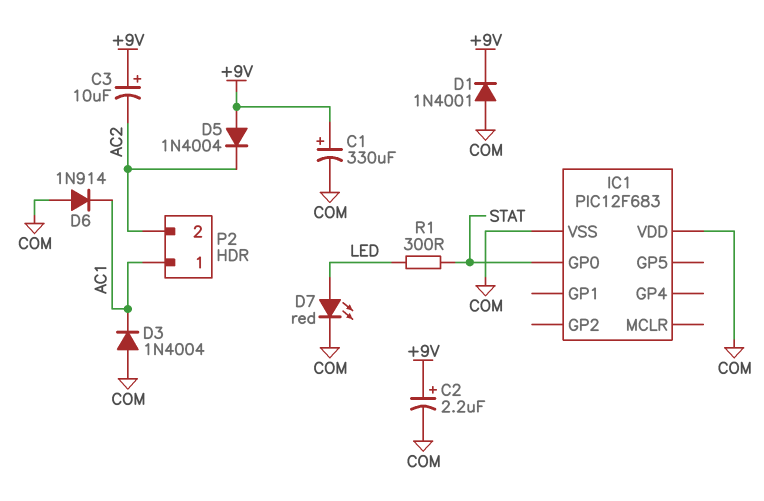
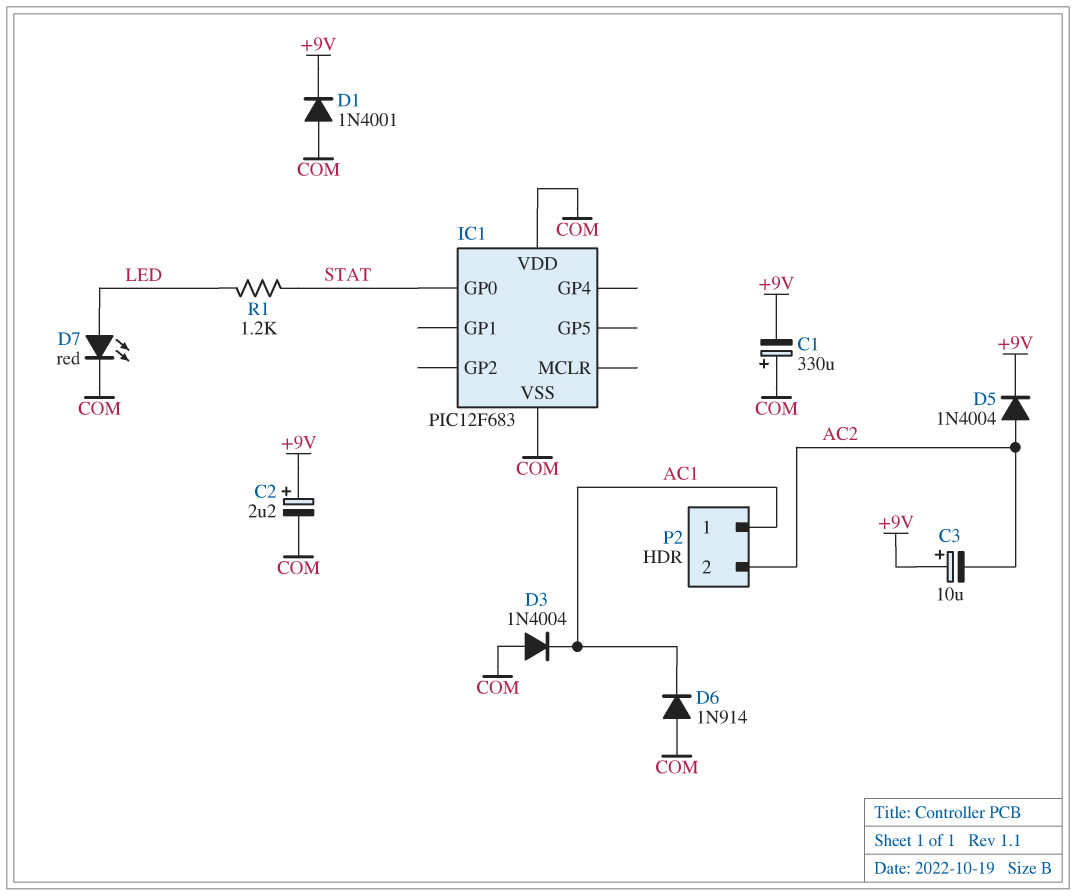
C1: 330uF (plus +9V, minus COM) -> 330uF (plus COM, minus +9V)
D5: diode 1N4004 (A +9V, K AC2) -> diode 1N4004 (A AC2, K +9V)
R1: 300 (LED, STAT) -> 1.2k (LED, STAT)

